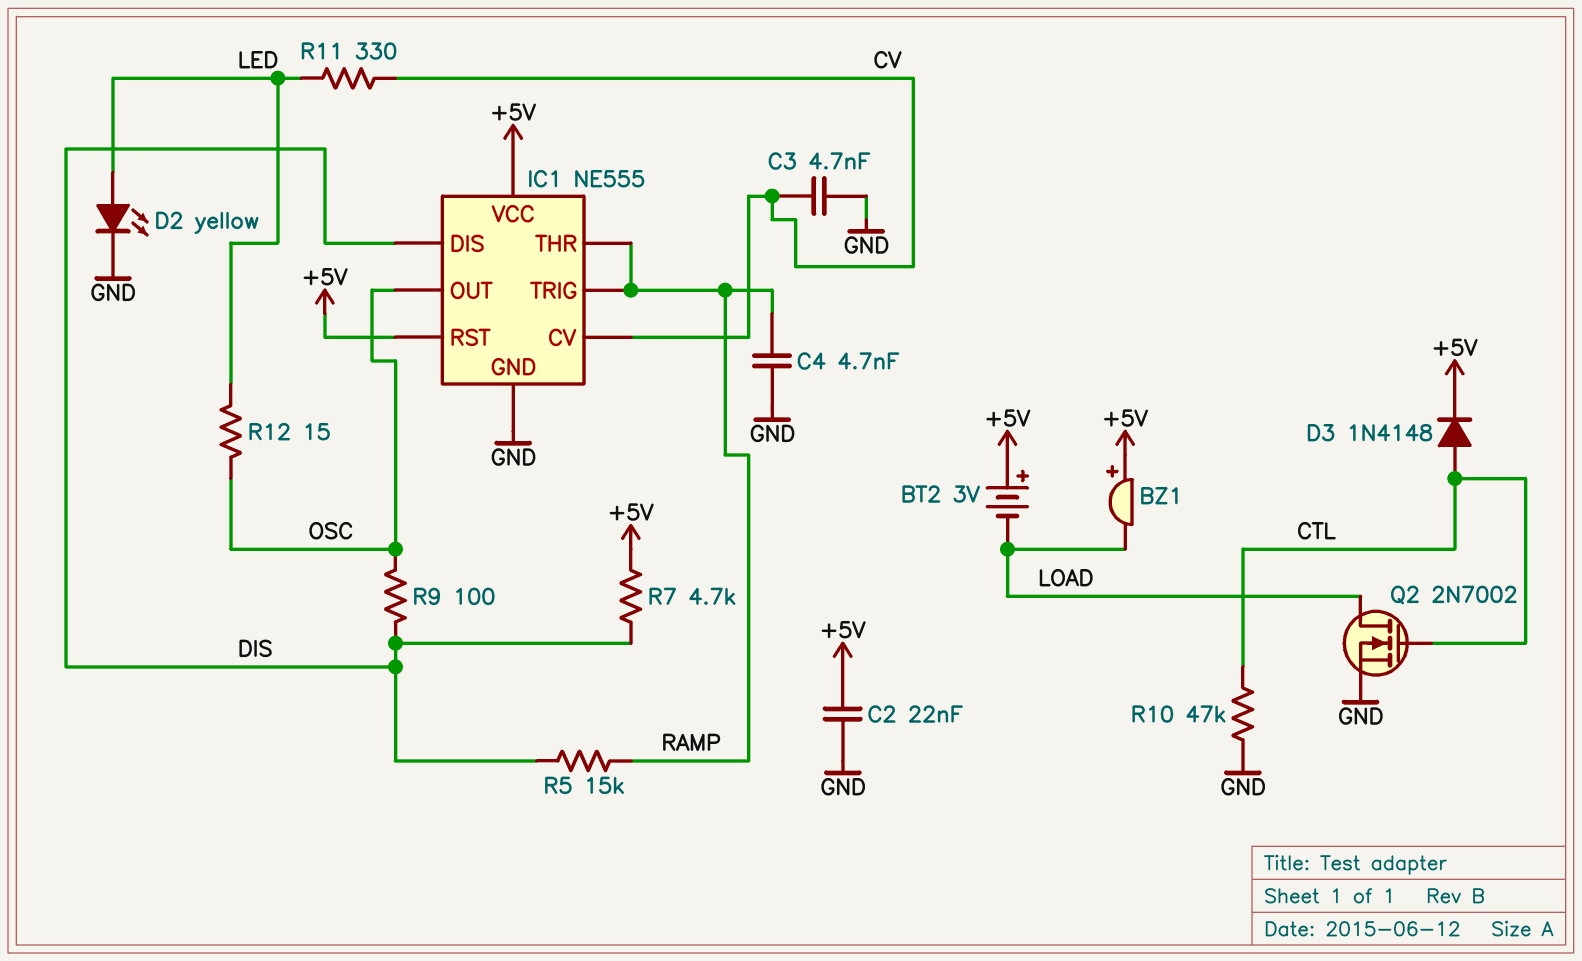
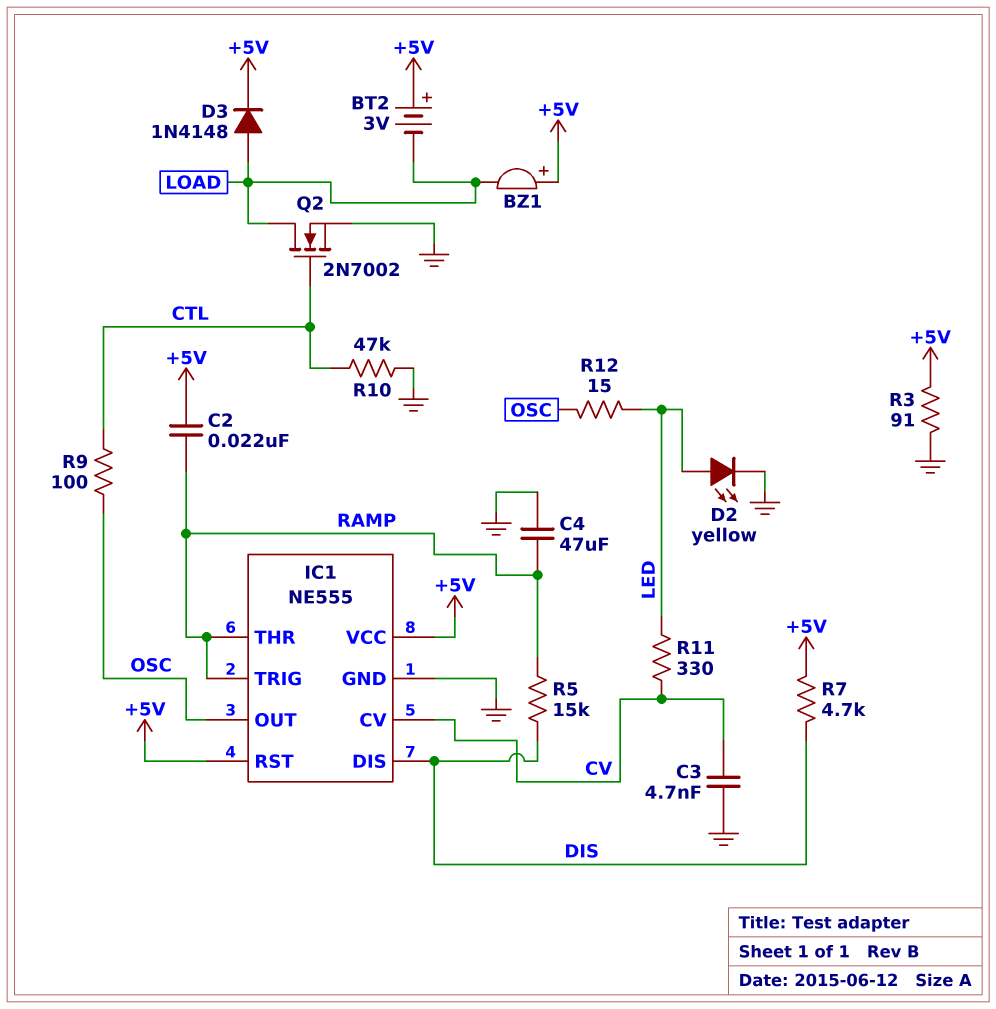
C2: 22nF (+5V, GND) -> 22nF (+5V, RAMP)
C4: 4.7nF (GND, RAMP) -> 47uF (GND, RAMP)
D3: diode 1N4148 (A CTL, K +5V) -> diode 1N4148 (A LOAD, K +5V)
R3: none -> 91 (+5V, GND)
R9: 100 (DIS, OSC) -> 100 (CTL, OSC)

